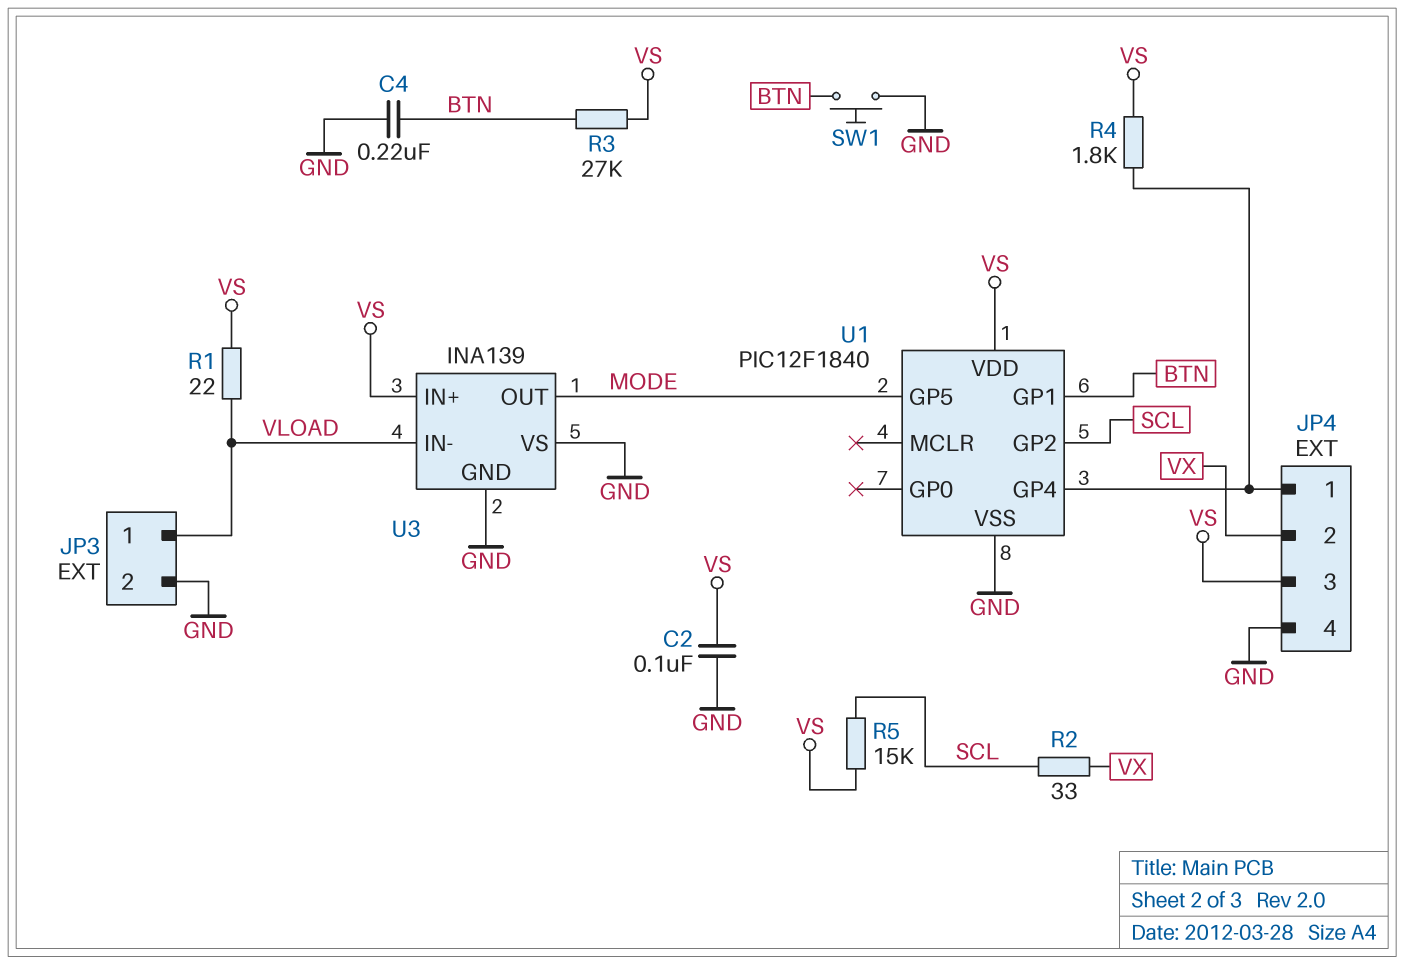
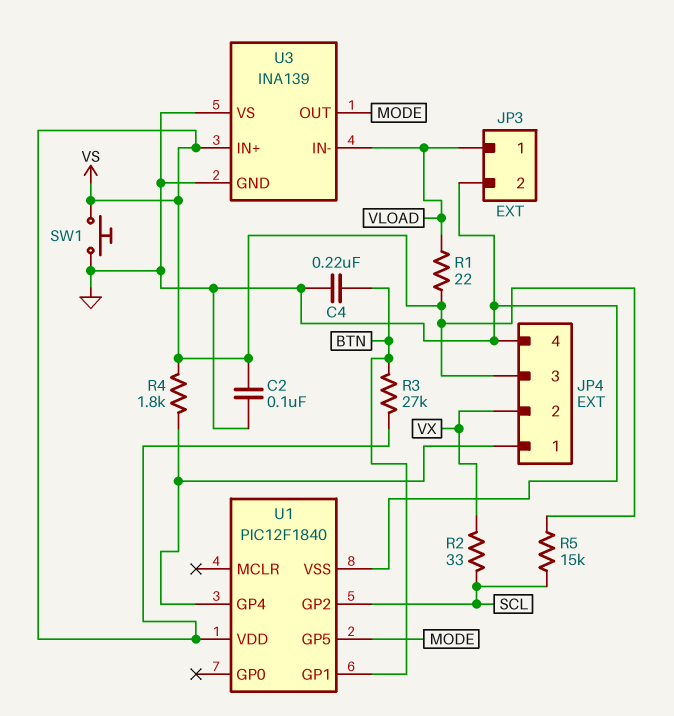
SW1: button (BTN, GND) -> button (GND, VS)

